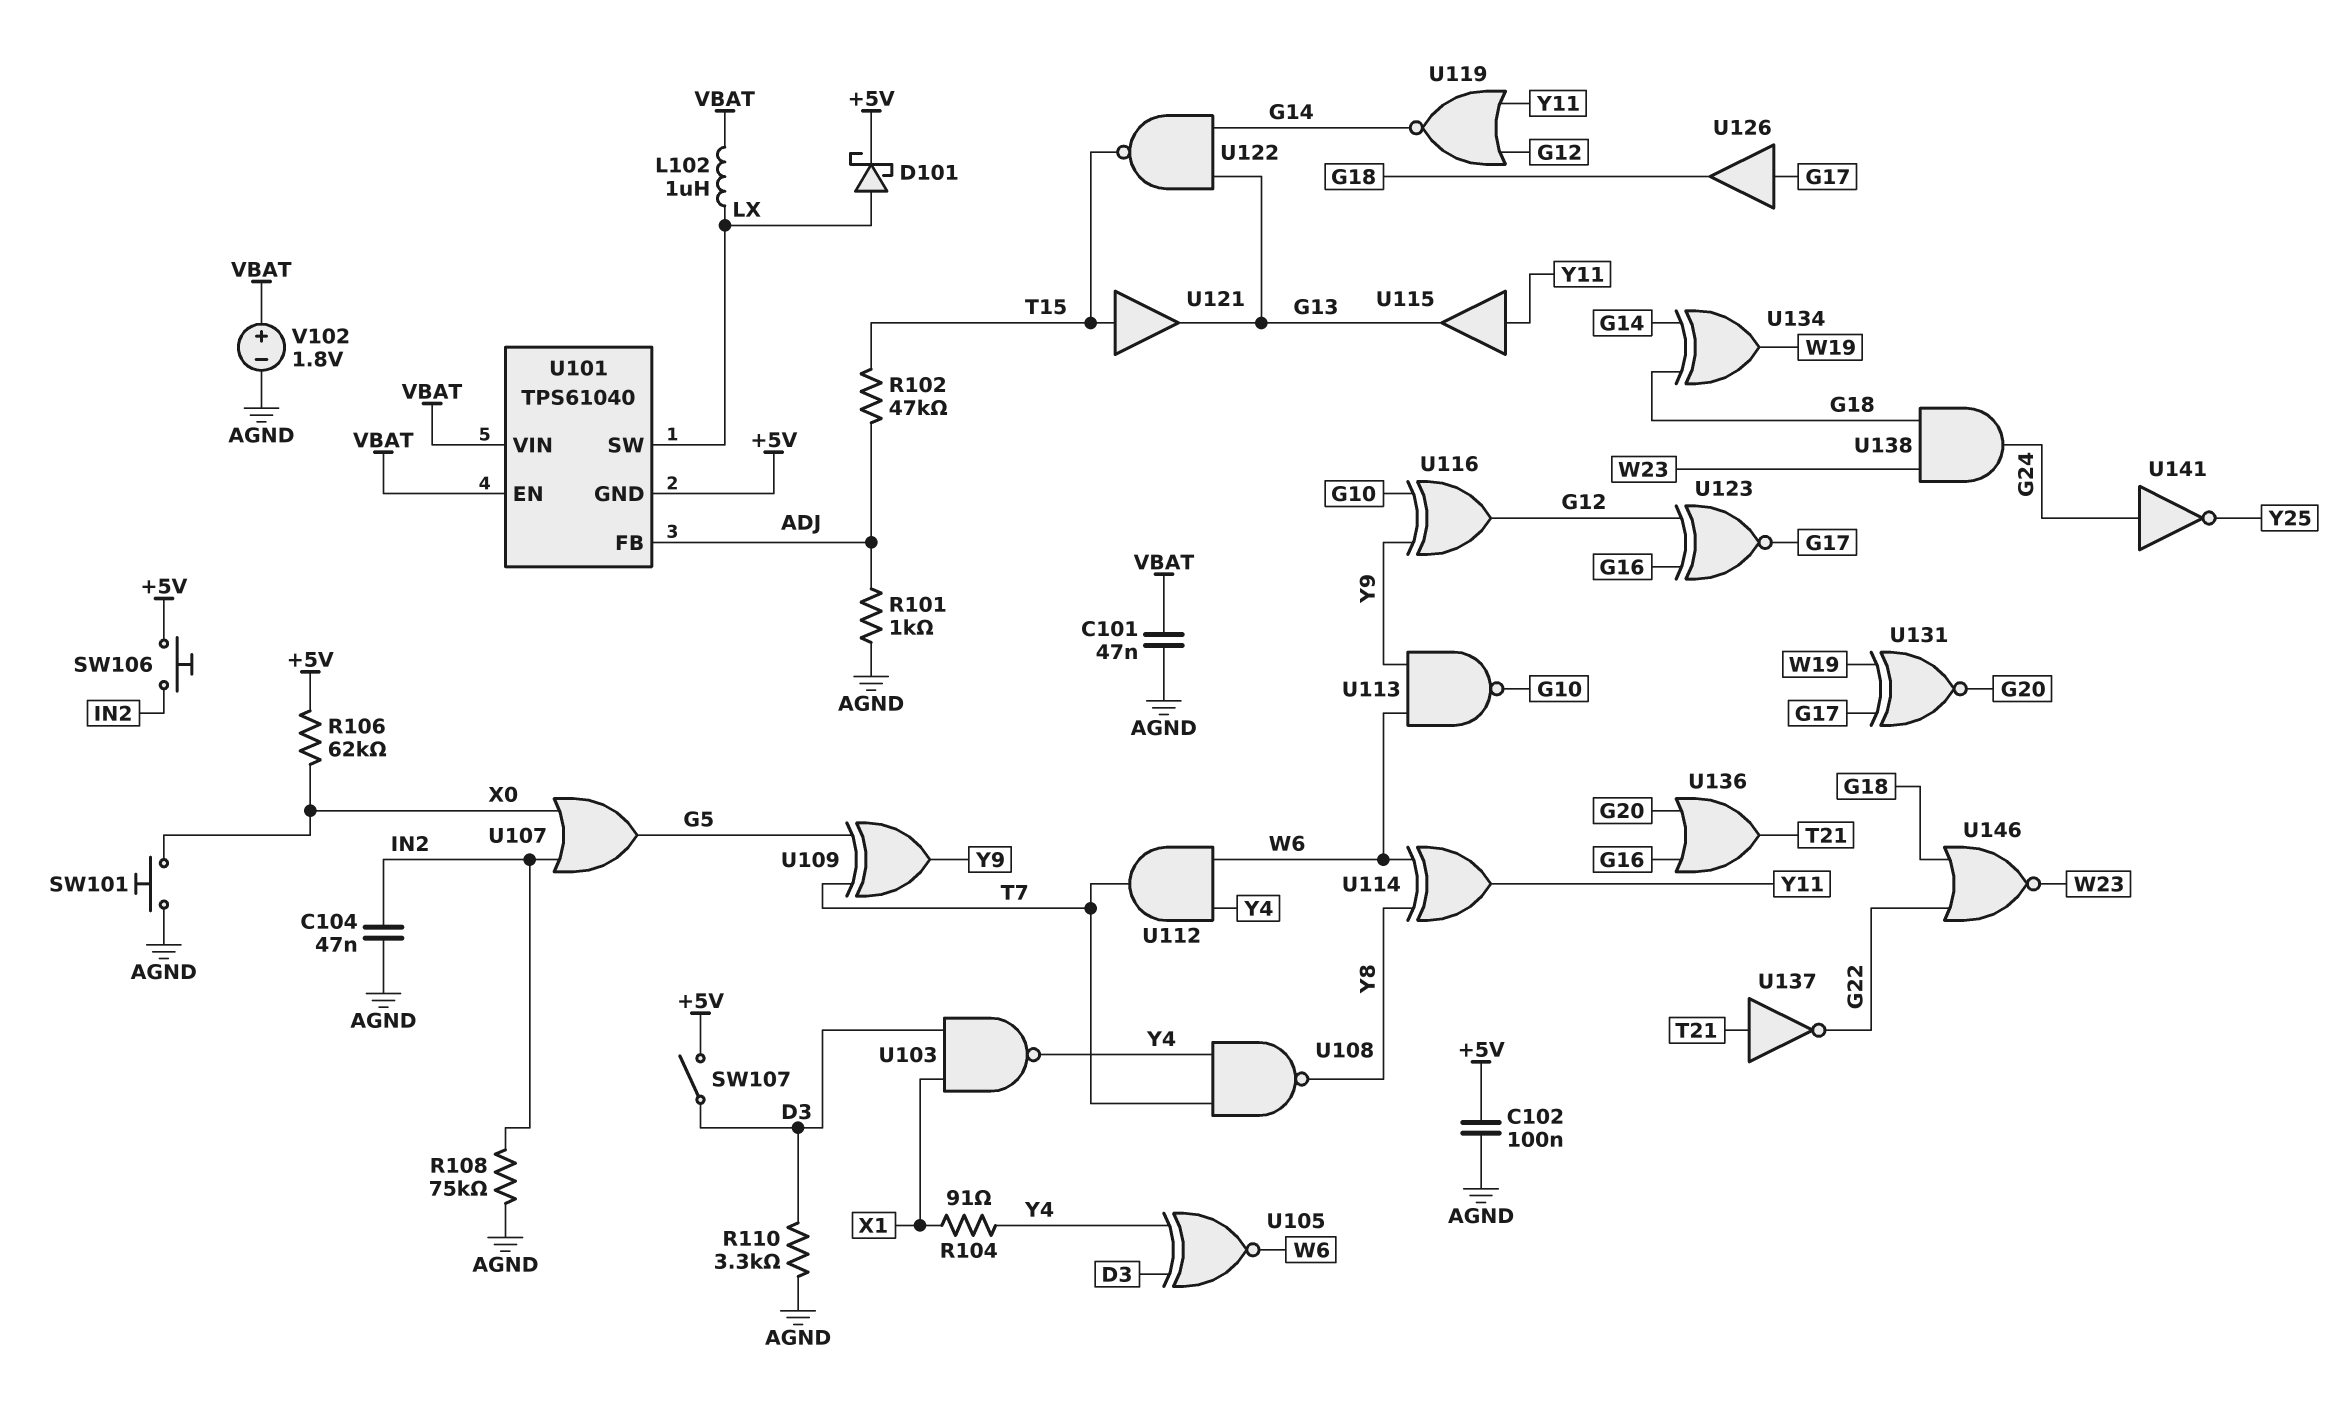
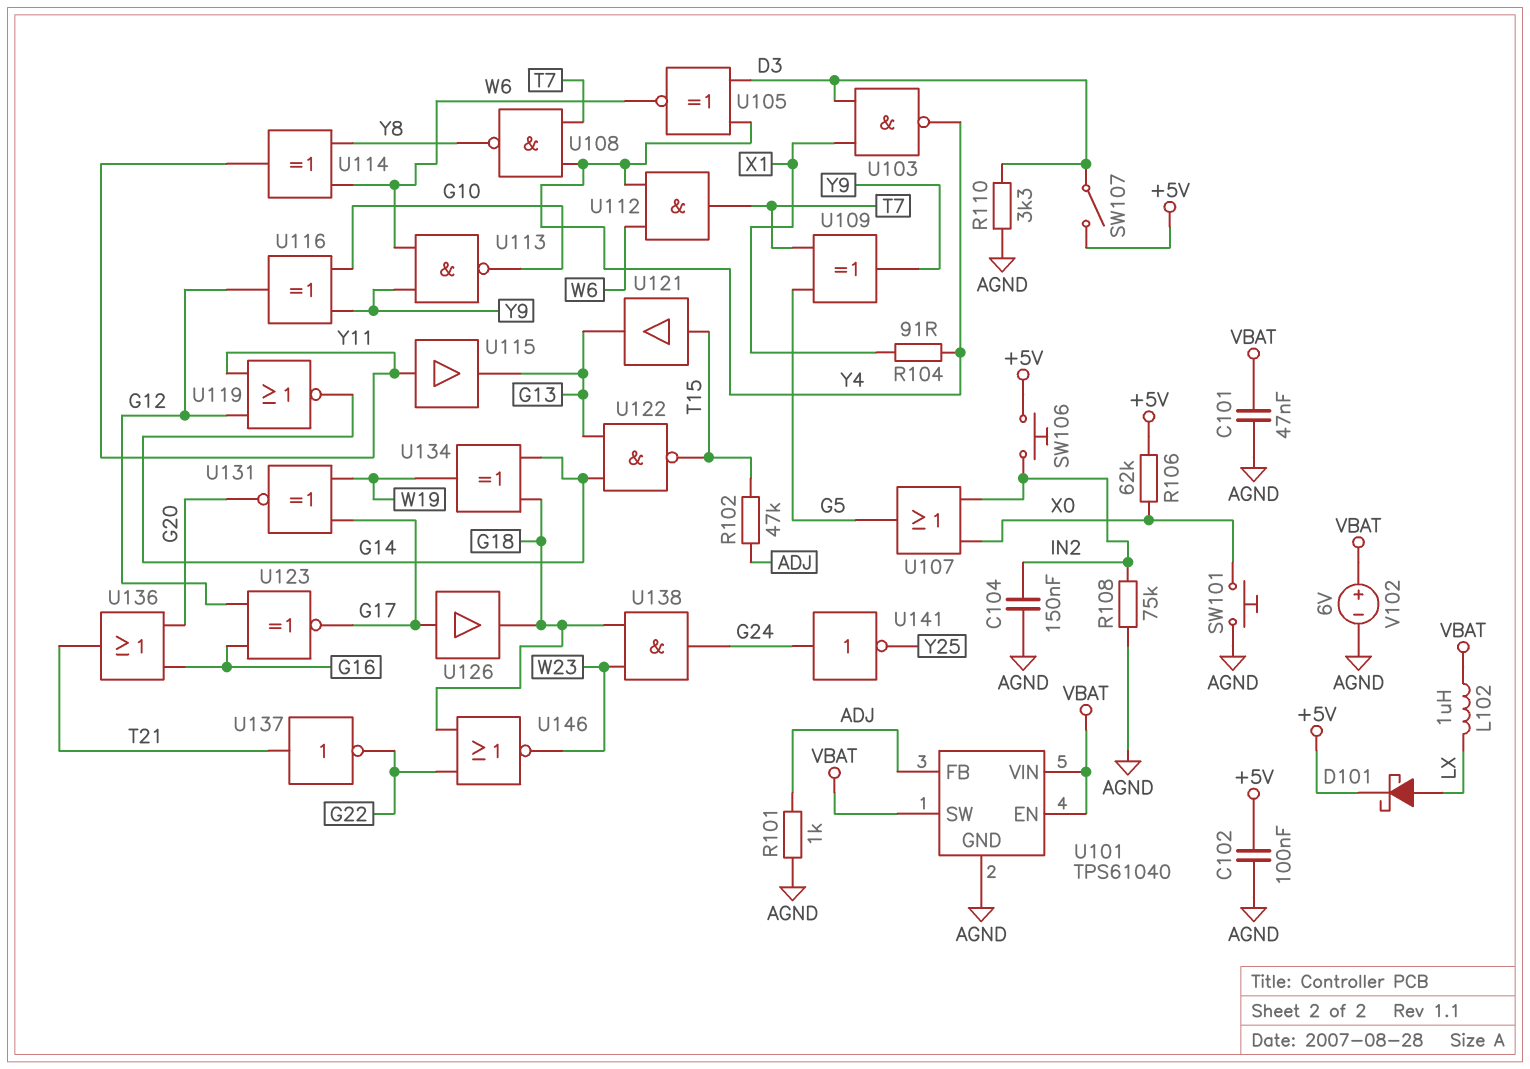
C104: 47nF (AGND, IN2) -> 150nF (AGND, IN2)
U101 pin GND: +5V -> AGND
U101 pin SW: LX -> VBAT
V102: 1.8V (plus VBAT, minus AGND) -> 6V (plus VBAT, minus AGND)

